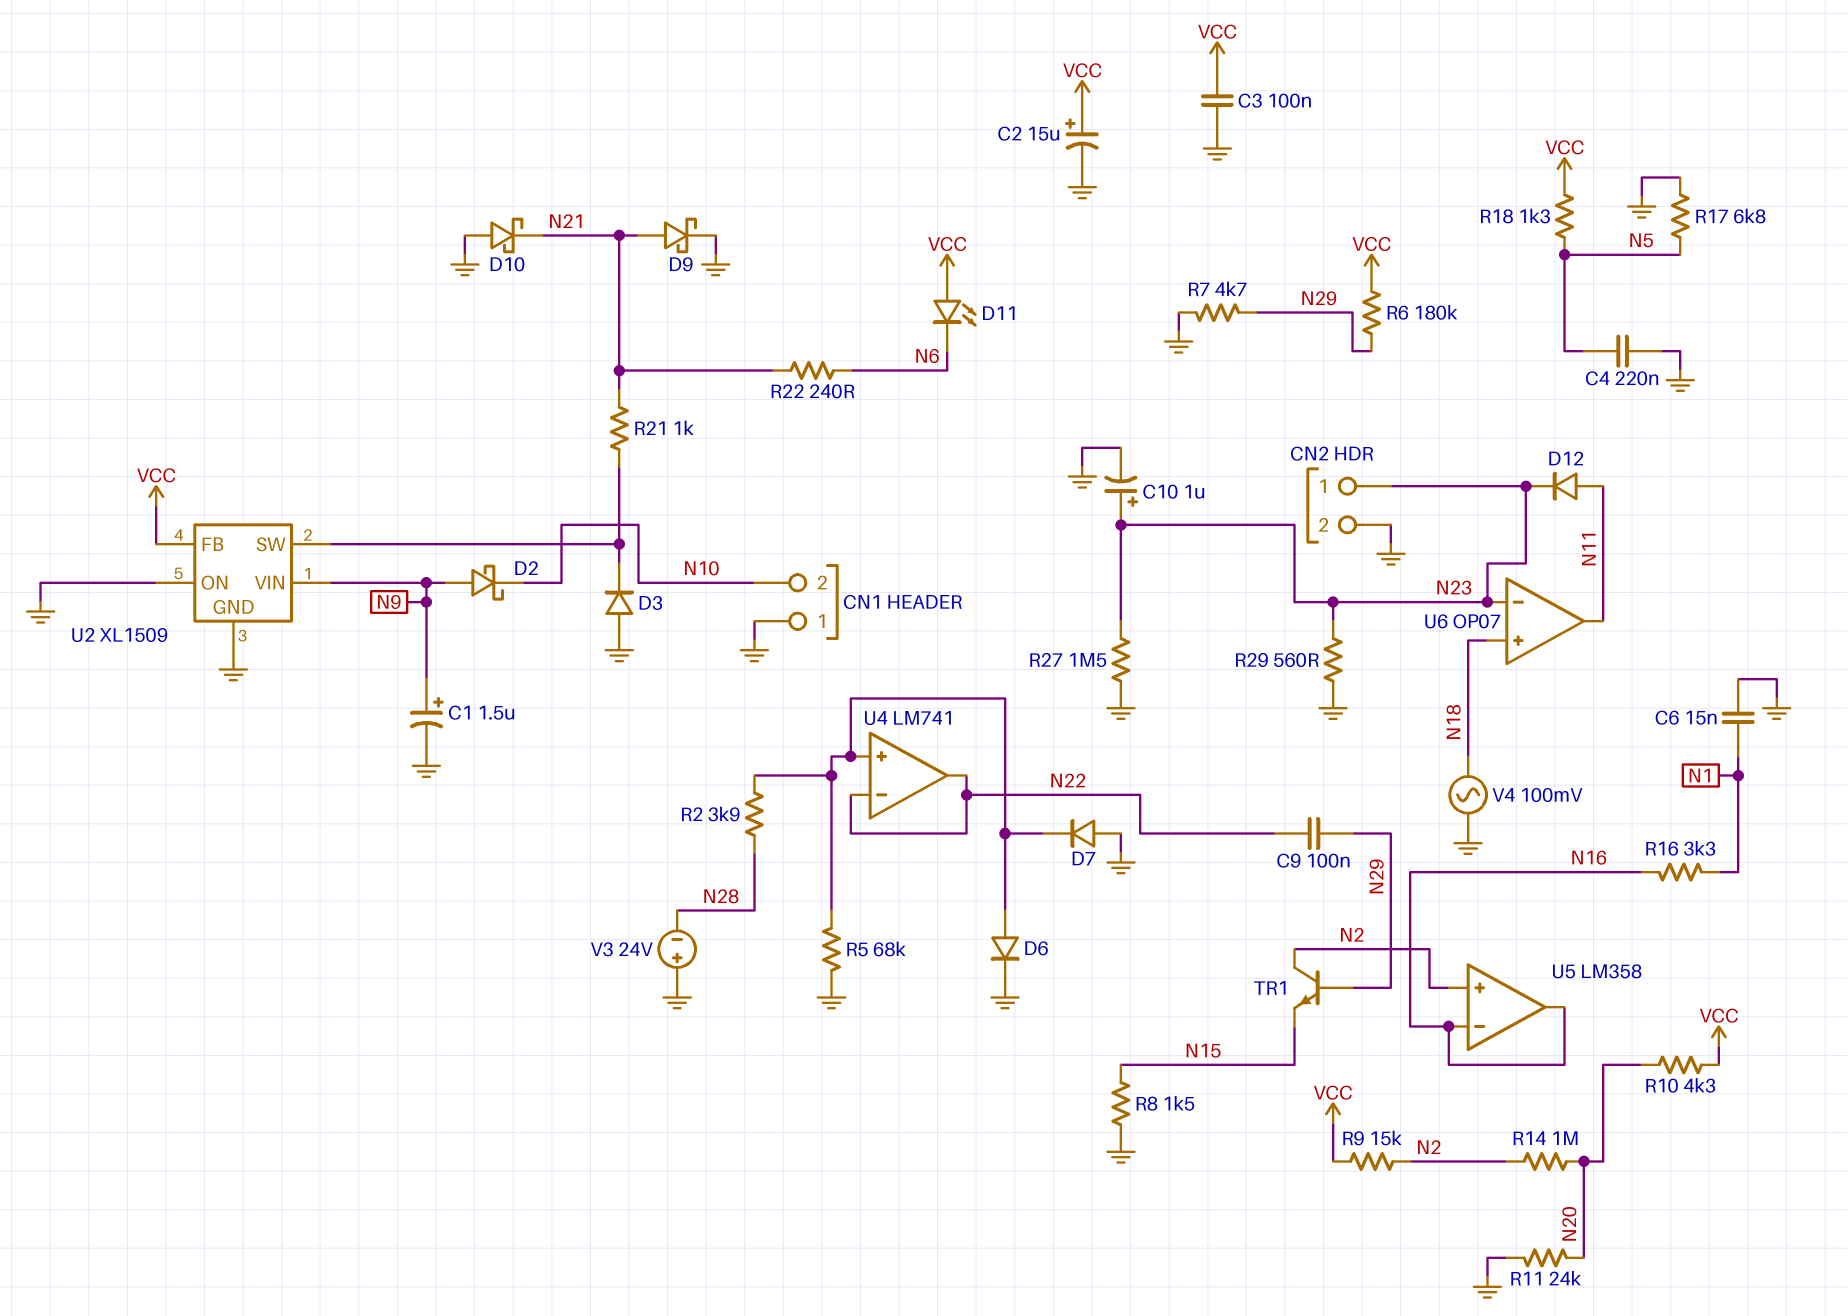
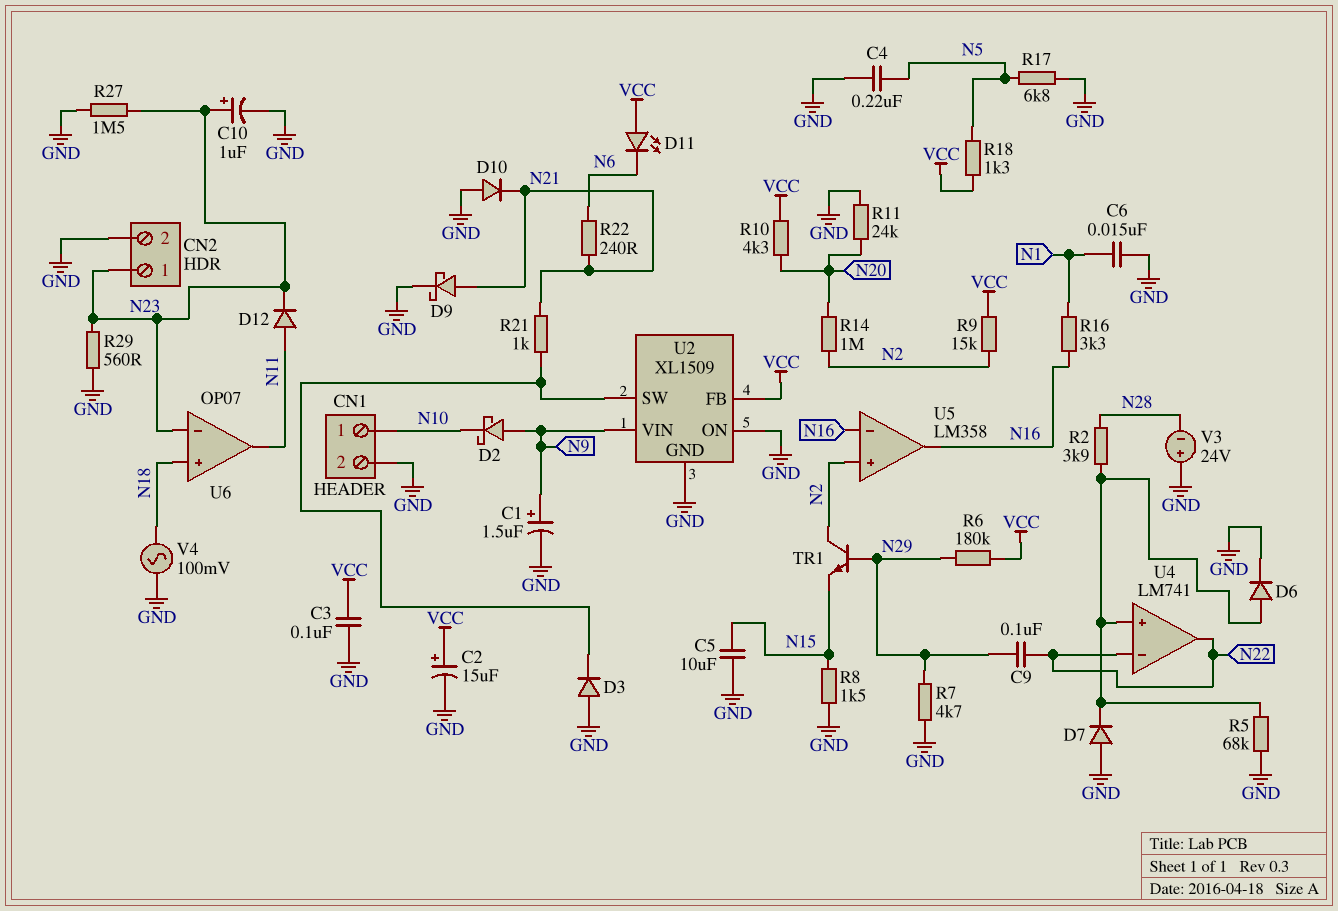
C5: none -> 10uF (GND, N15)
CN1 pin 1: GND -> N10
CN1 pin 2: N10 -> GND
D10: schottky (A GND, K N21) -> diode (A GND, K N21)

